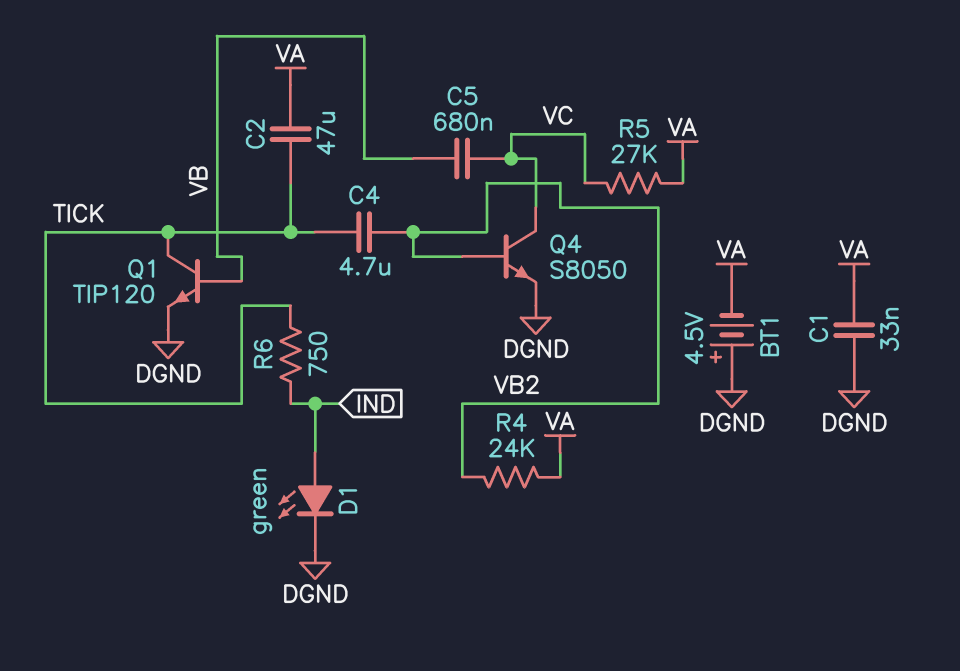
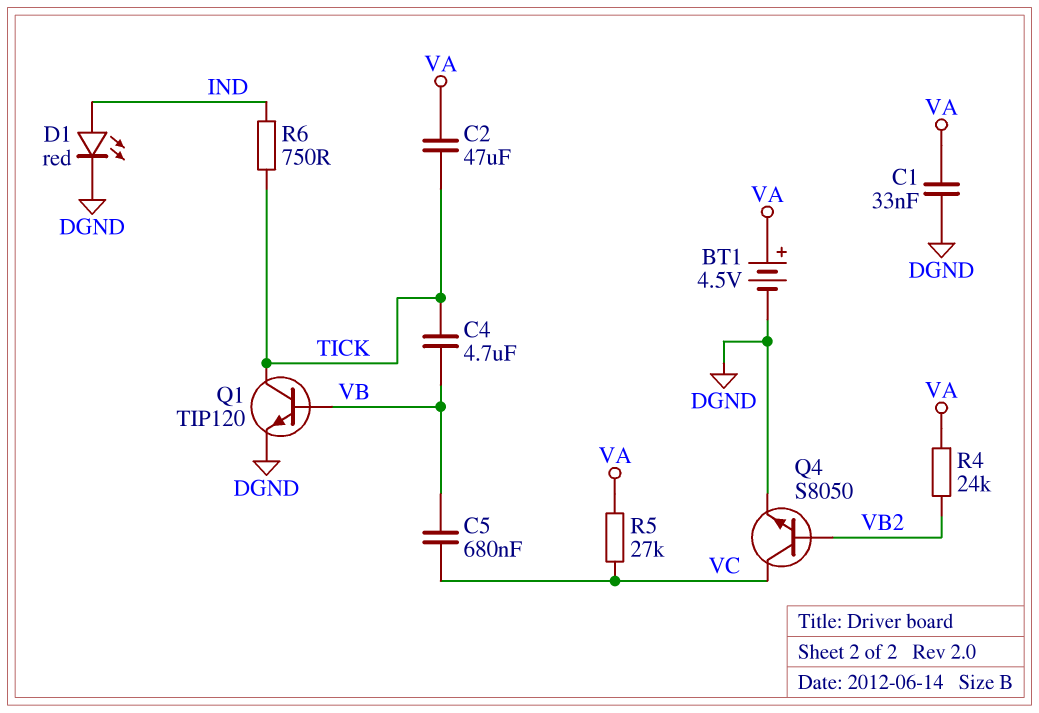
BT1: 4.5V (plus DGND, minus VA) -> 4.5V (plus VA, minus DGND)
C4: 4.7uF (TICK, VB2) -> 4.7uF (TICK, VB)
D1: LED green (A IND, K DGND) -> LED red (A IND, K DGND)

